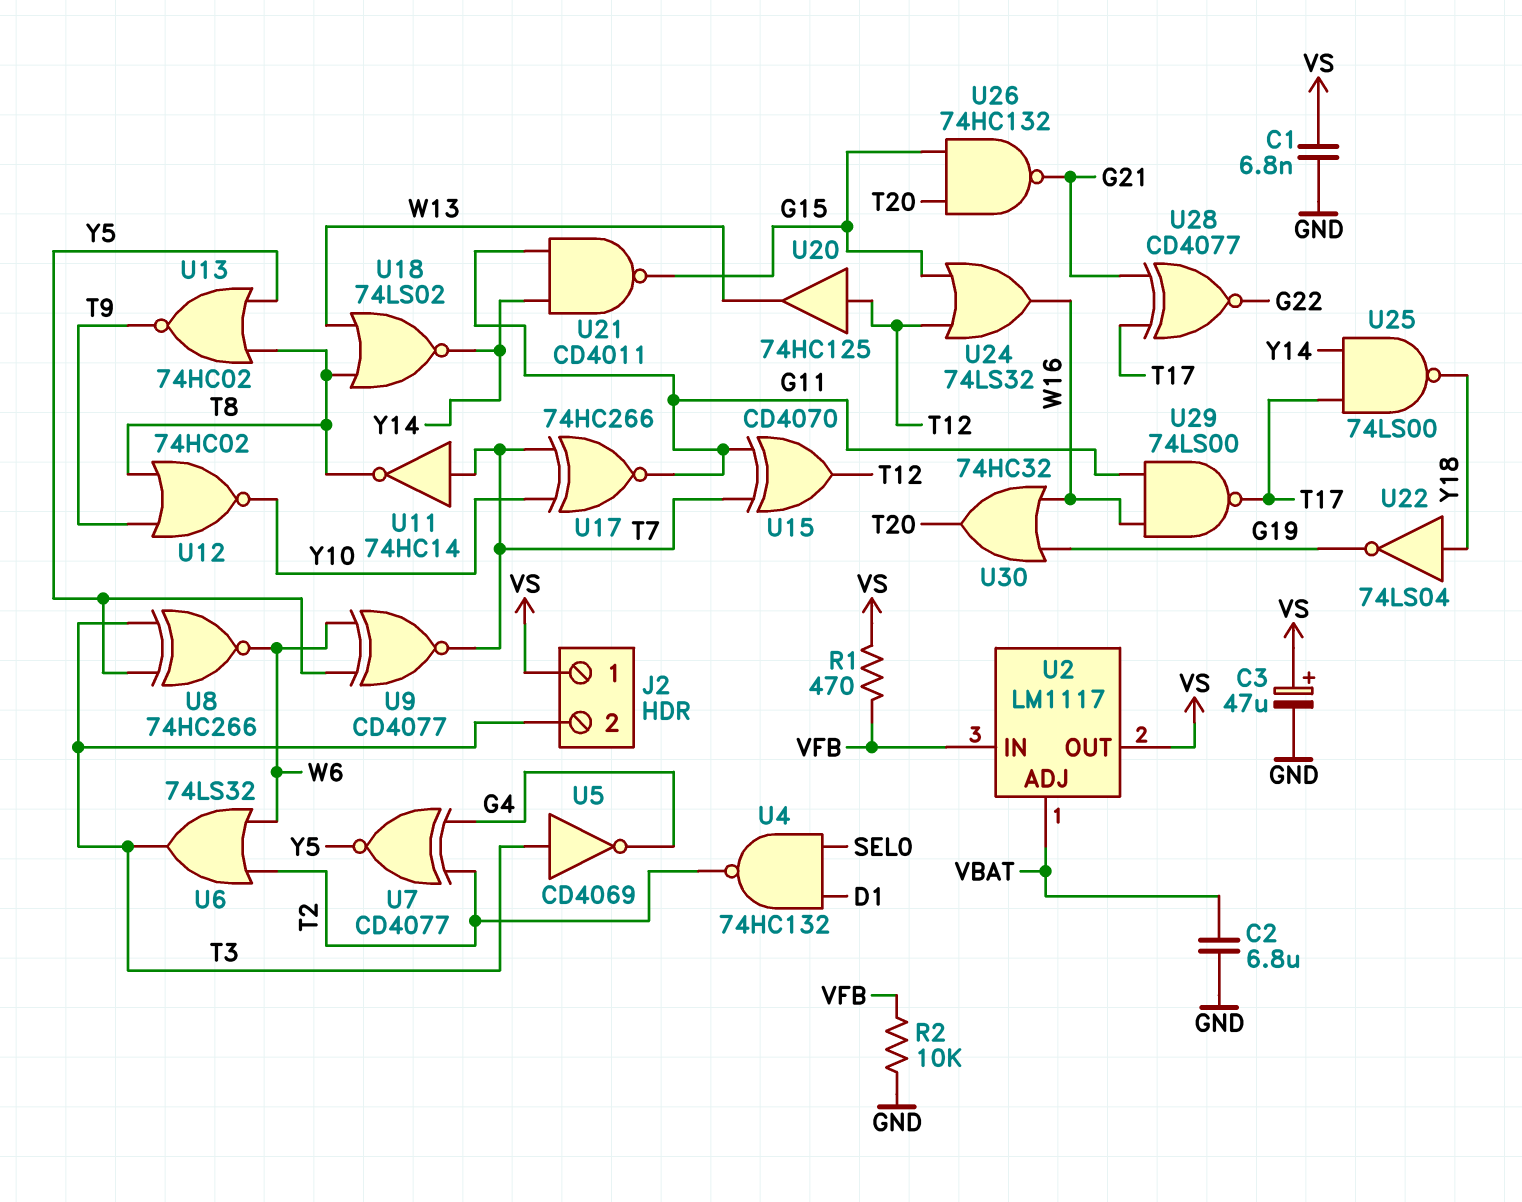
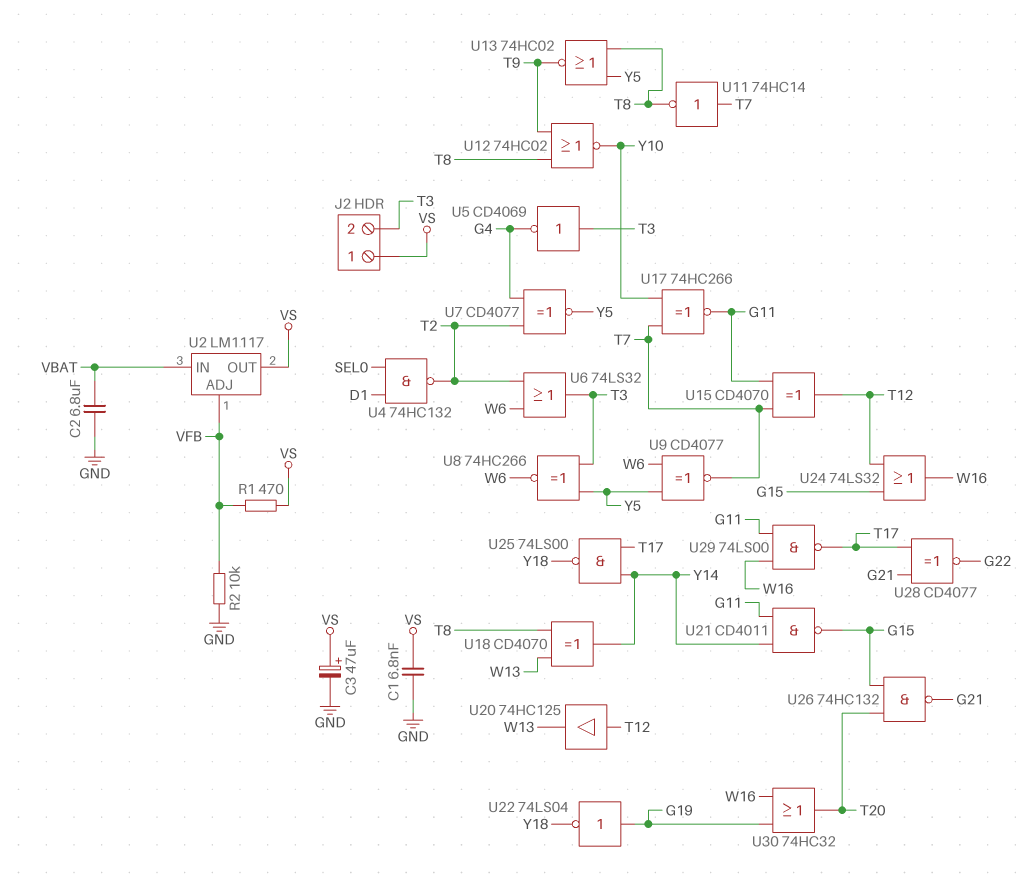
U2 pin ADJ: VBAT -> VFB
U2 pin IN: VFB -> VBAT
U18: NOR 74LS02 (in T8, in W13, out Y14) -> XOR CD4070 (in T8, in W13, out Y14)
U22: NOT 74LS04 (in Y18, out G19) -> NOT 74LS04 (in G19, out Y18)

